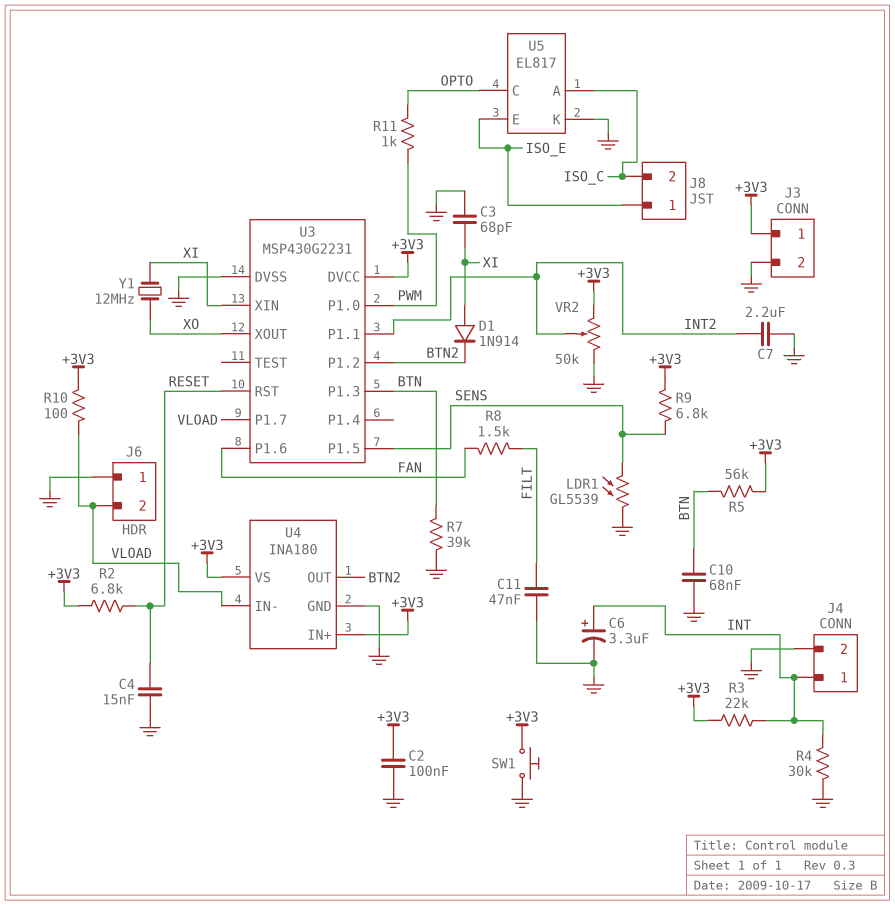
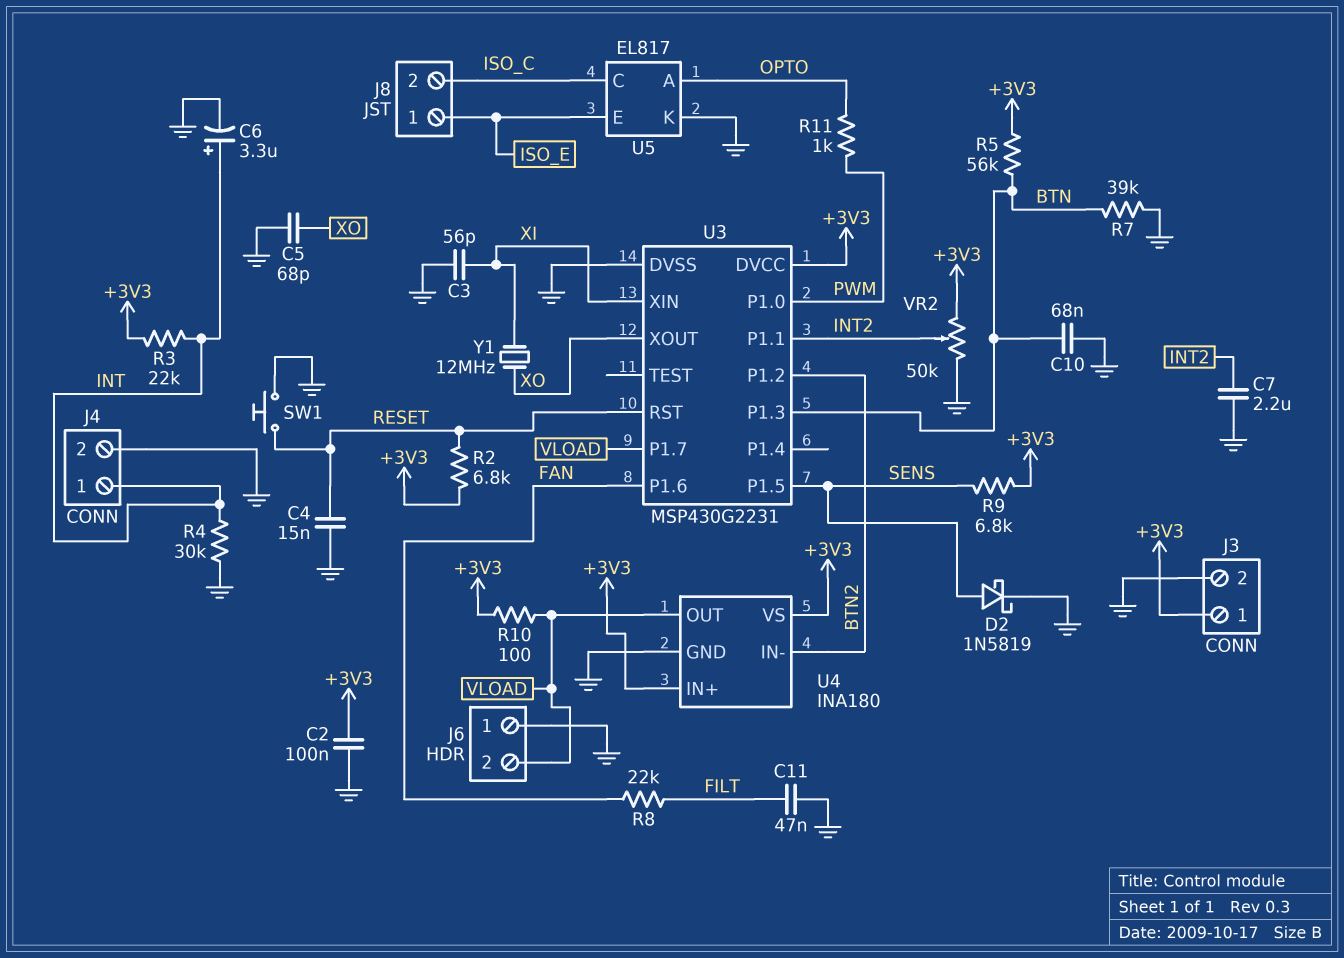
C3: 68pF (GND, XI) -> 56pF (GND, XI)
C5: none -> 68pF (GND, XO)
D1: diode 1N914 (A XI, K BTN2) -> none
D2: none -> schottky 1N5819 (A SENS, K GND)
LDR1: GL5539 (GND, SENS) -> none
R8: 1.5k (FAN, FILT) -> 22k (FAN, FILT)
SW1: button (+3V3, GND) -> button (GND, RESET)
U4 pin IN-: VLOAD -> BTN2
U4 pin OUT: BTN2 -> VLOAD
U5 pin A: ISO_C -> OPTO
U5 pin C: OPTO -> ISO_C

